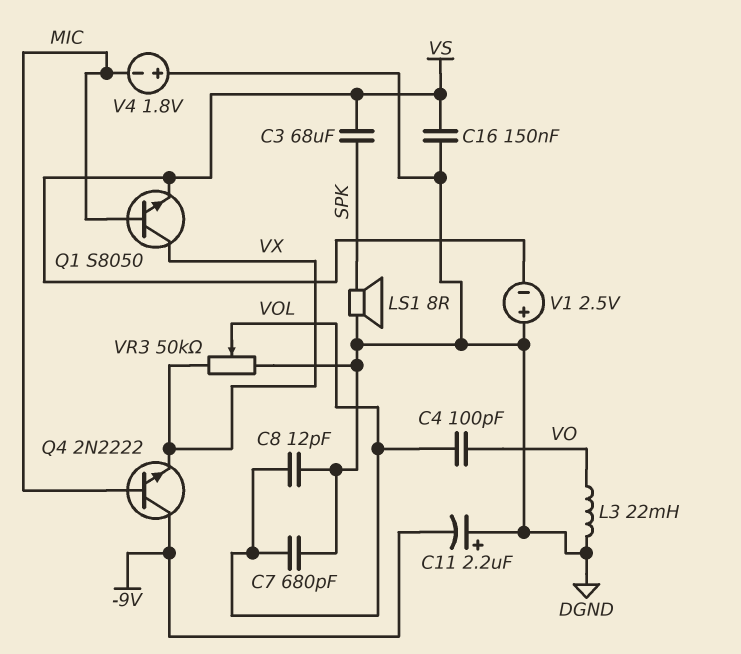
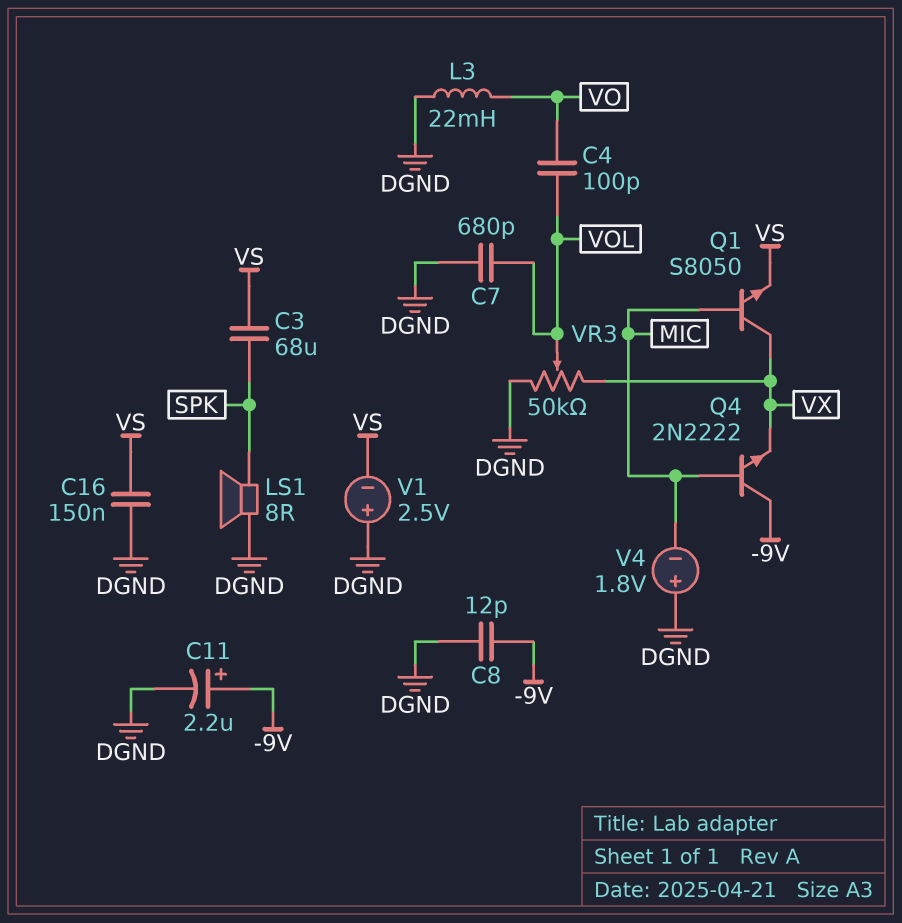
C8: 12pF (DGND, VOL) -> 12pF (-9V, DGND)
C11: 2.2uF (plus DGND, minus -9V) -> 2.2uF (plus -9V, minus DGND)

